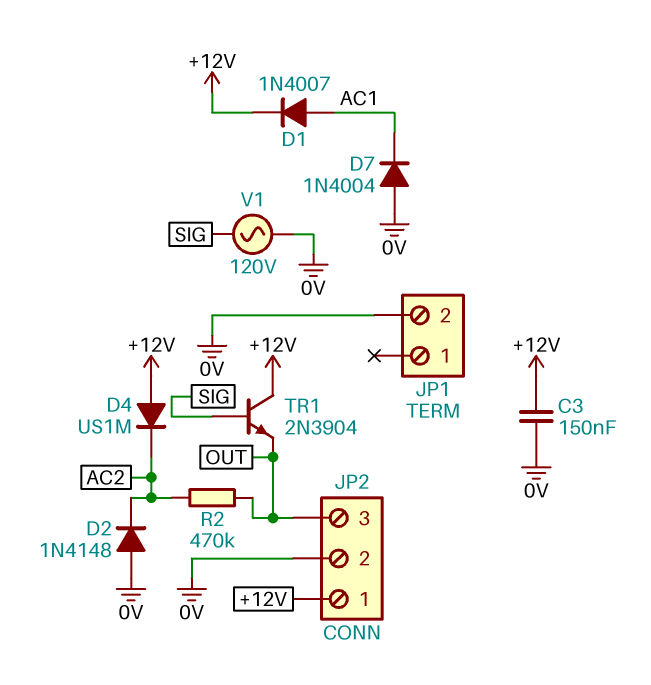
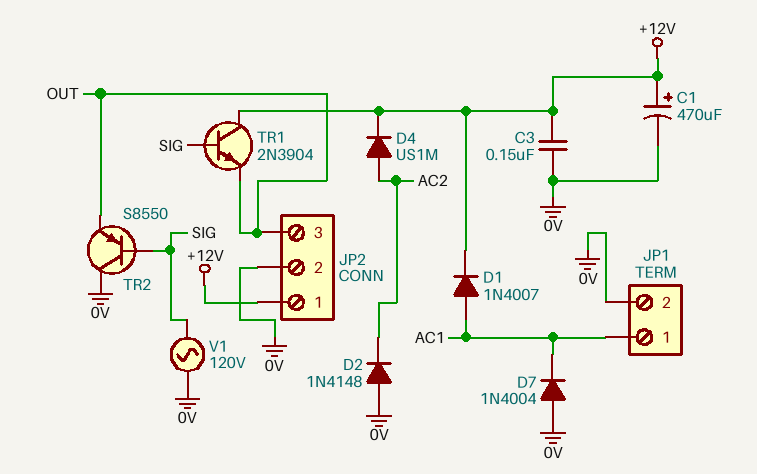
C1: none -> 470uF (plus +12V, minus 0V)
D4: diode US1M (A +12V, K AC2) -> diode US1M (A AC2, K +12V)
JP1 pin 1: none -> AC1
R2: 470k (AC2, OUT) -> none
TR2: none -> PNP S8550 (B SIG, C 0V, E OUT)

